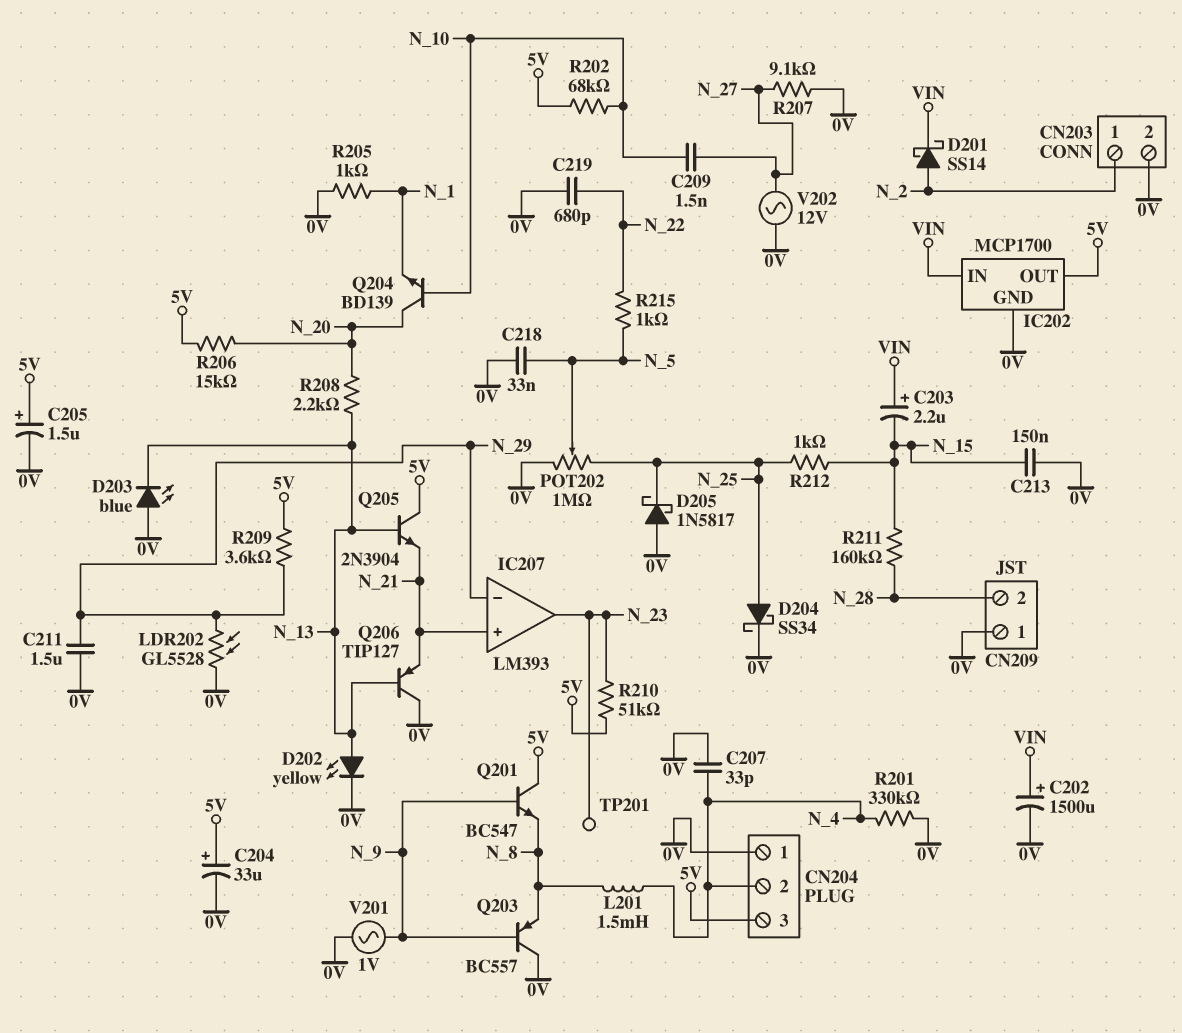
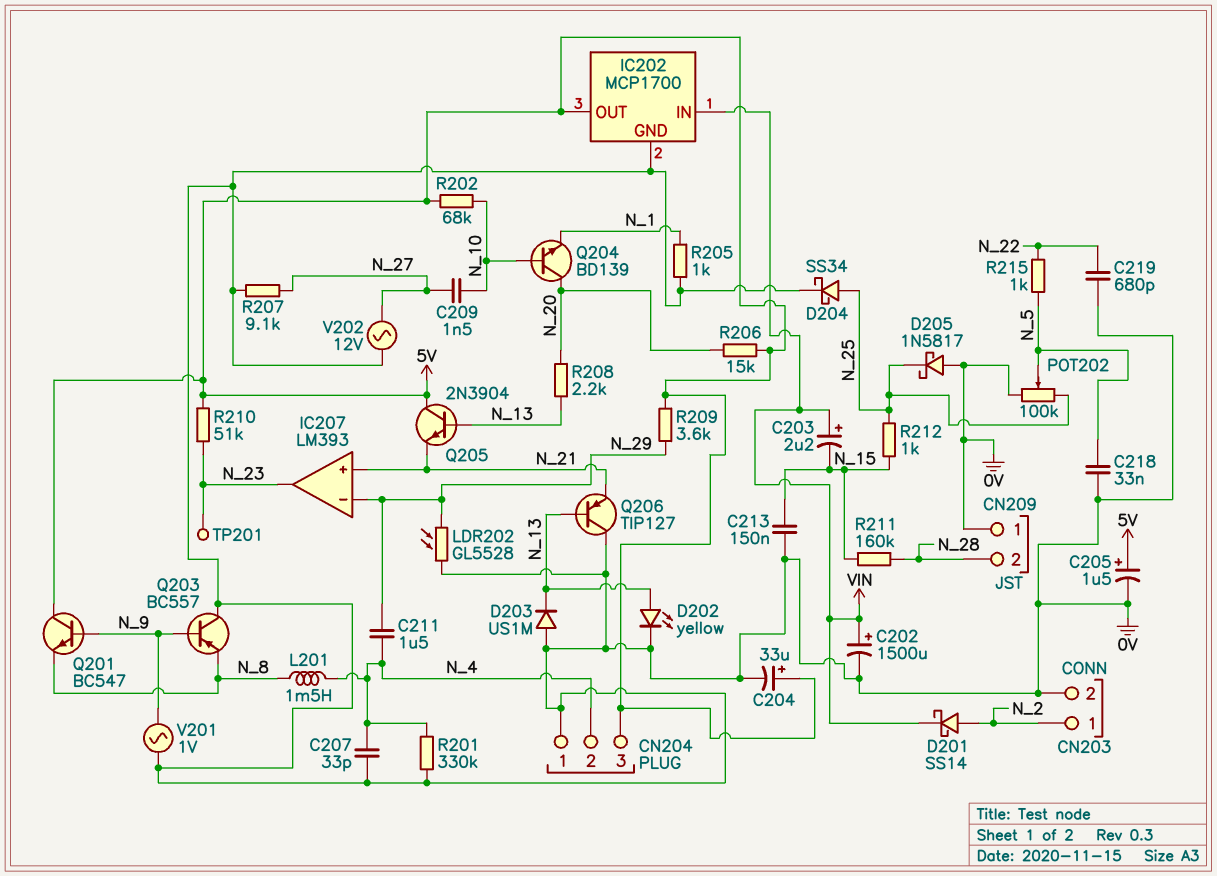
C211: 1.5uF (0V, N_29) -> 1.5uF (N_4, N_29)
D203: LED blue (A 0V, K N_13) -> diode US1M (A 0V, K N_13)
POT202: 1M (0V, N_25, wiper N_5) -> 100k (0V, N_25, wiper N_5)

